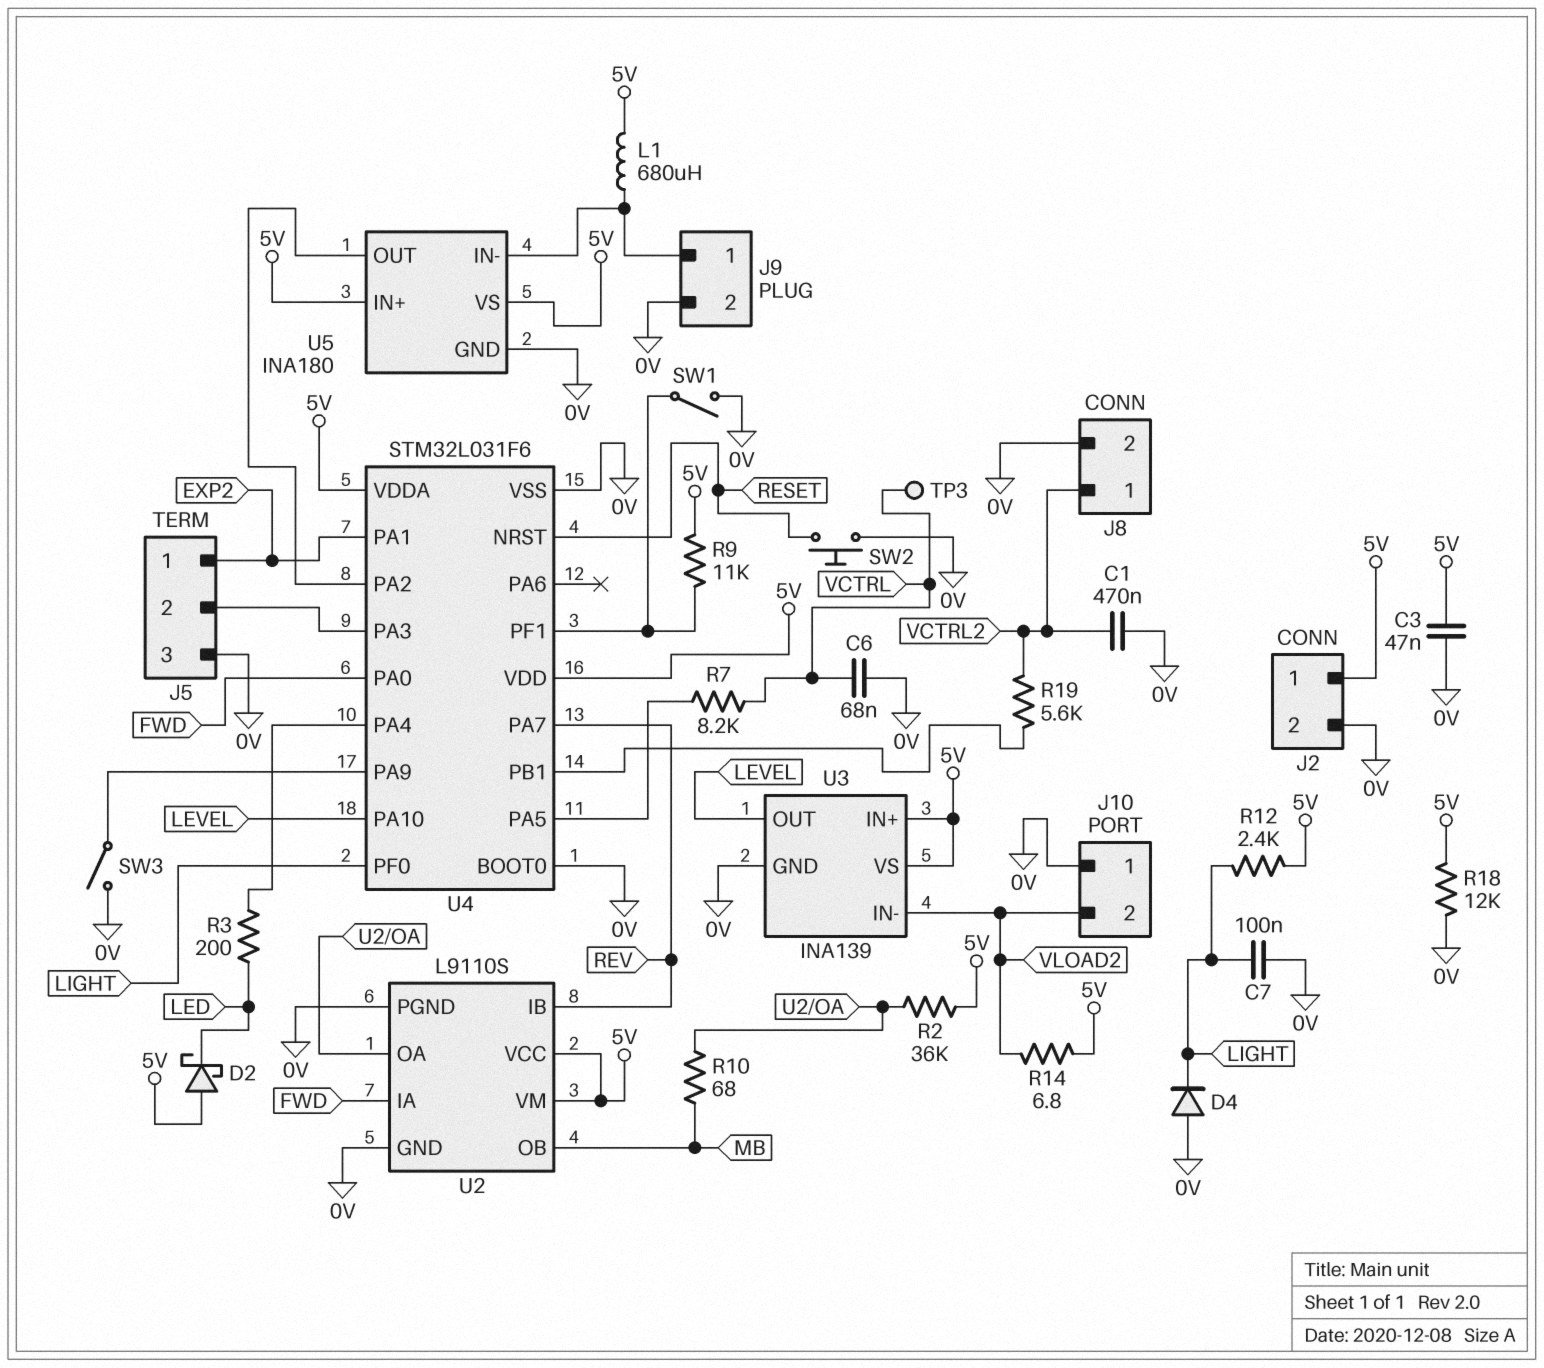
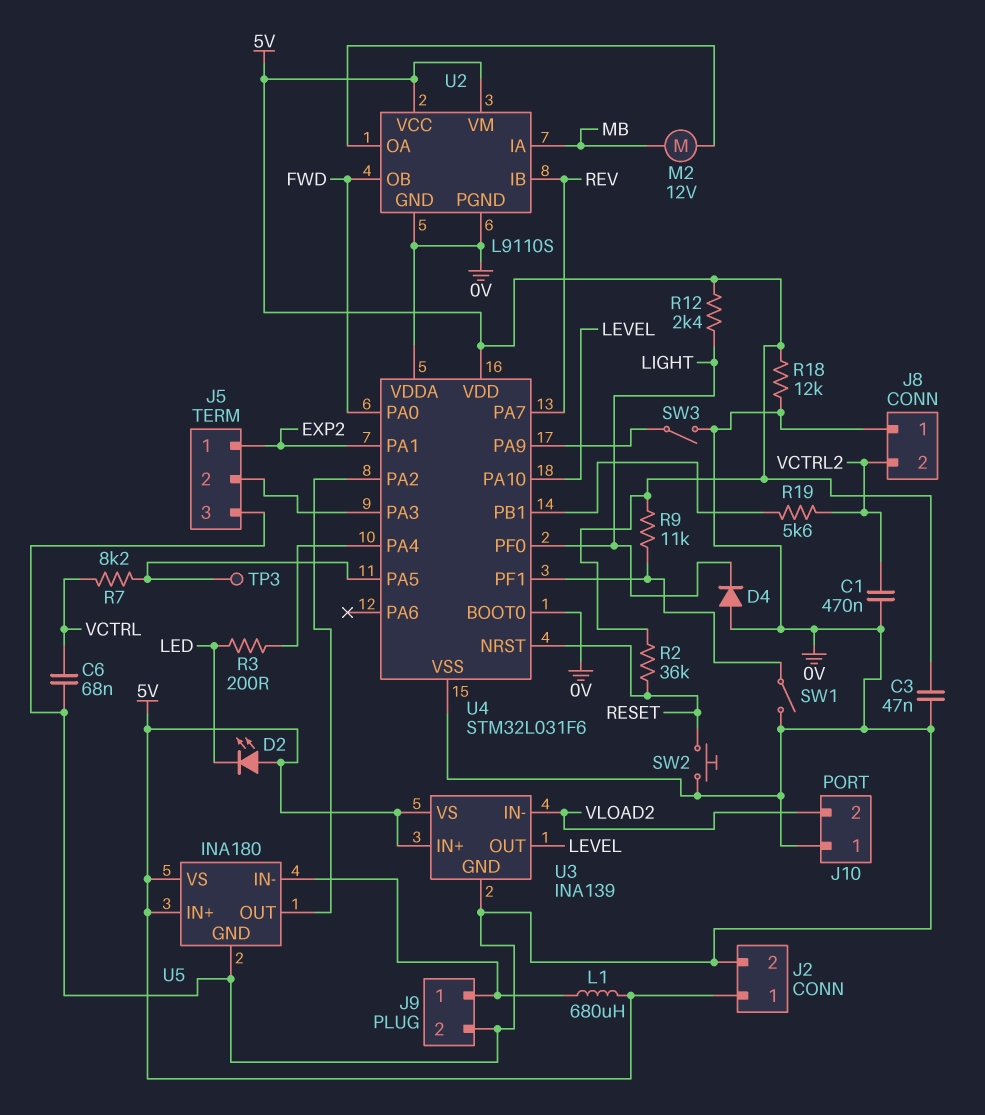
C7: 100nF (0V, LIGHT) -> none
D2: schottky (A 5V, K LED) -> LED (A 5V, K LED)
J8 pin 1: VCTRL2 -> 0V
J8 pin 2: 0V -> VCTRL2
M2: none -> motor 12V (MB, U2/OA)
R2: 36k (5V, U2/OA) -> 36k (5V, RESET)
R10: 68 (MB, U2/OA) -> none
R14: 6.8 (5V, VLOAD2) -> none
TP3: test point (VCTRL) -> test point (U4/PA5)
U2 pin IA: FWD -> MB
U2 pin OB: MB -> FWD
U4 pin VDDA: 5V -> 0V

